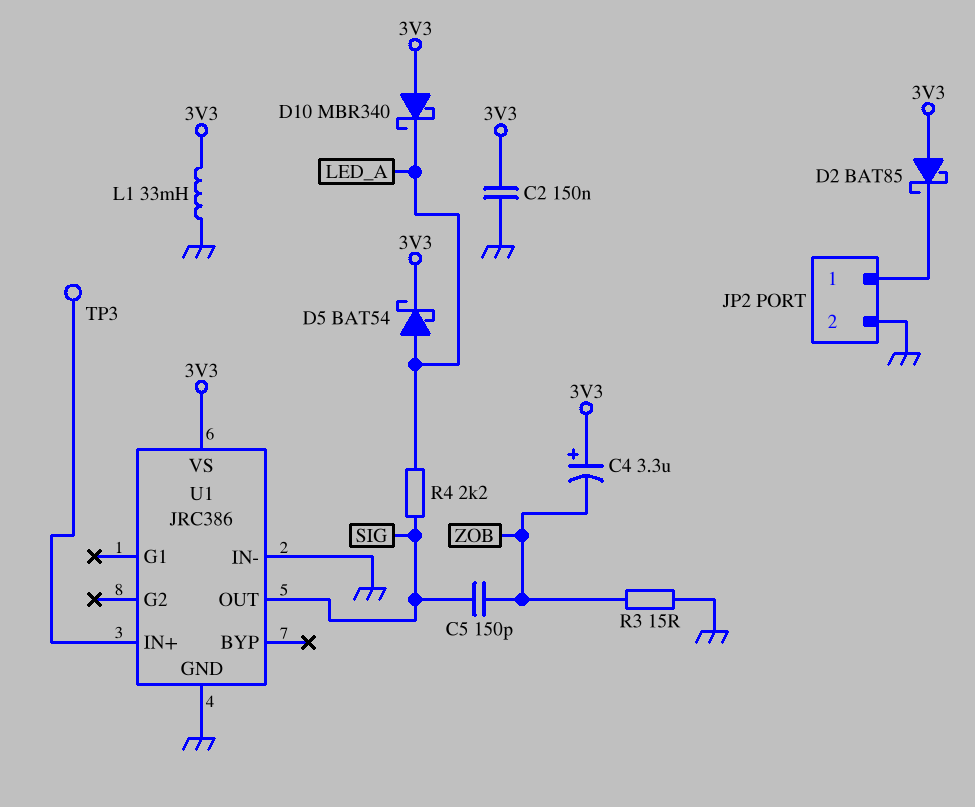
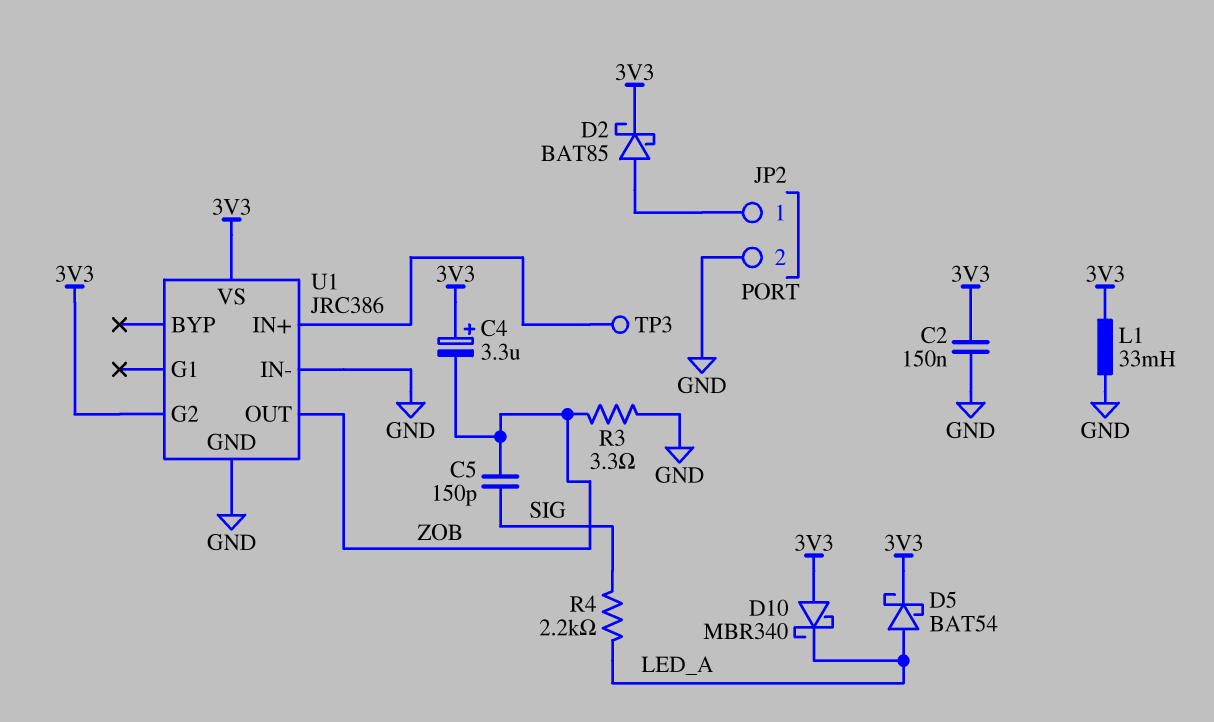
D2: schottky BAT85 (A 3V3, K JP2/1) -> schottky BAT85 (A JP2/1, K 3V3)
R3: 15 (GND, ZOB) -> 3.3 (GND, ZOB)
U1 pin G2: none -> 3V3
U1 pin OUT: SIG -> ZOB

